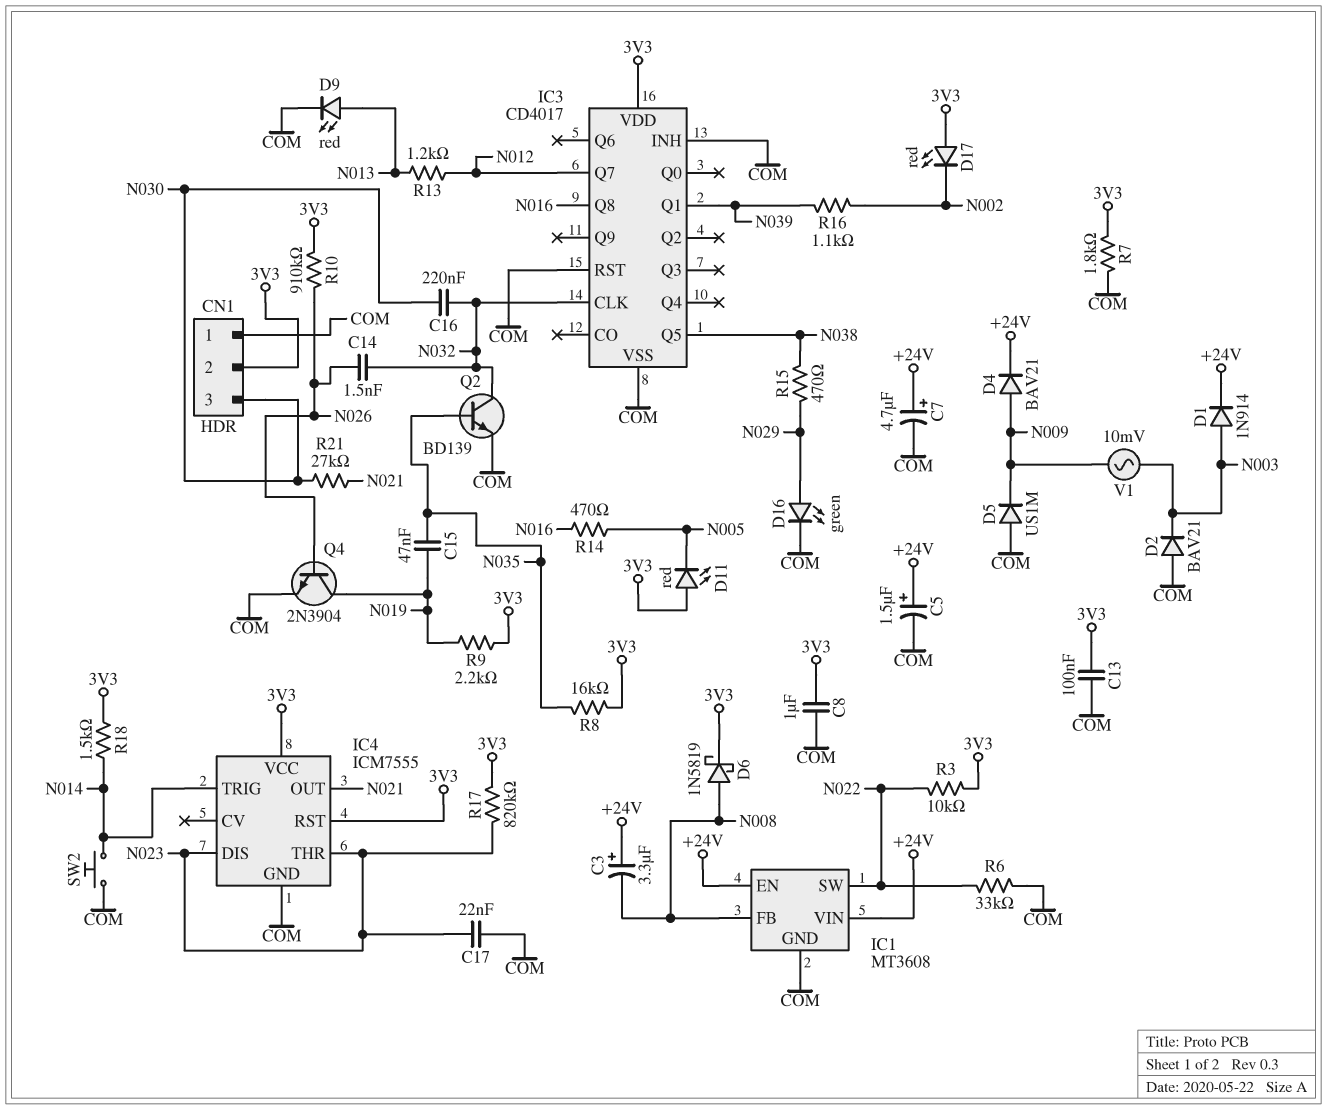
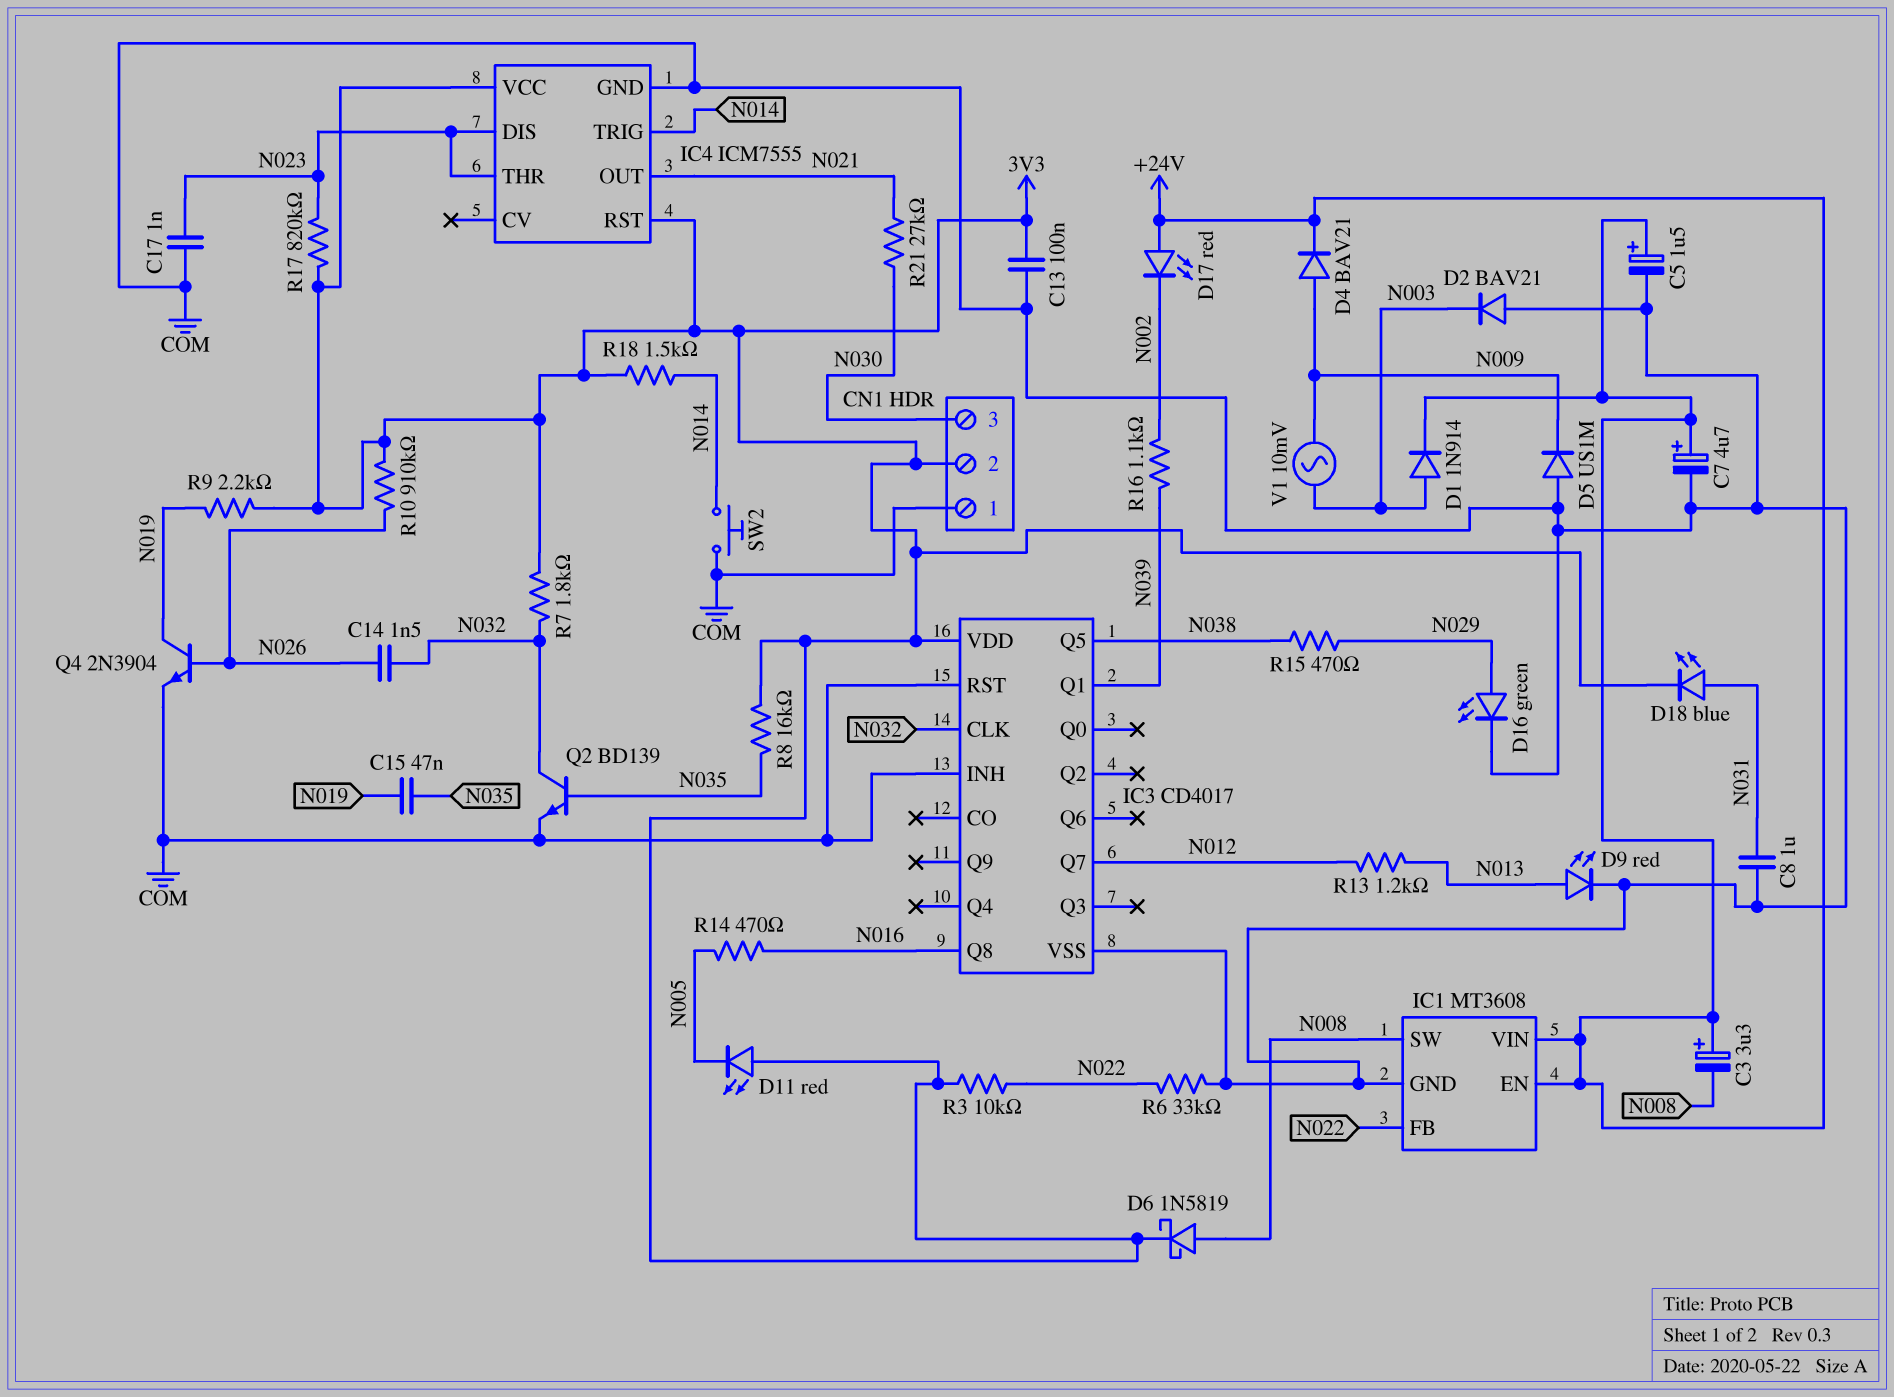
C8: 1uF (3V3, COM) -> 1uF (COM, N031)
C16: 220nF (N030, N032) -> none
C17: 22nF (COM, N023) -> 1nF (COM, N023)
D17: LED red (A 3V3, K N002) -> LED red (A +24V, K N002)
D18: none -> LED blue (A N031, K 3V3)
IC1 pin FB: N008 -> N022
IC1 pin SW: N022 -> N008
R7: 1.8k (3V3, COM) -> 1.8k (3V3, N032)

